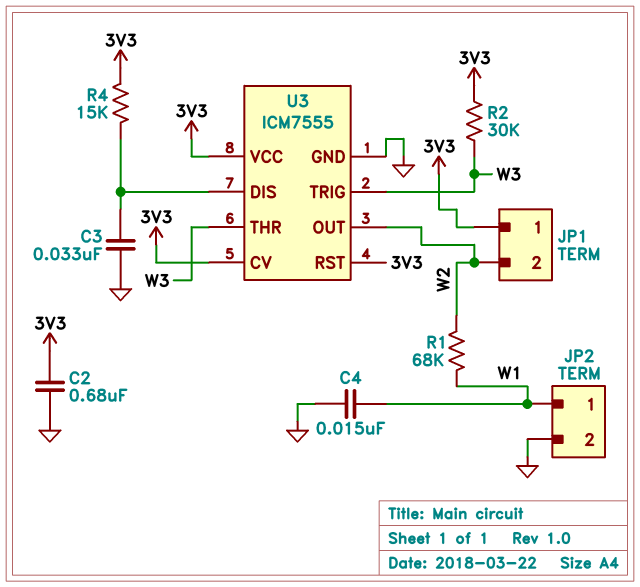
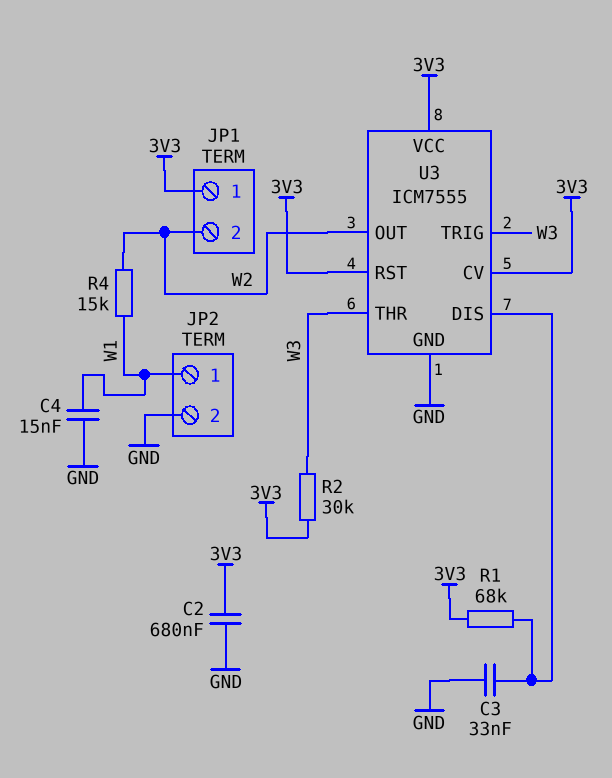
R1: 68k (W1, W2) -> 68k (3V3, U3/DIS)
R4: 15k (3V3, U3/DIS) -> 15k (W1, W2)

